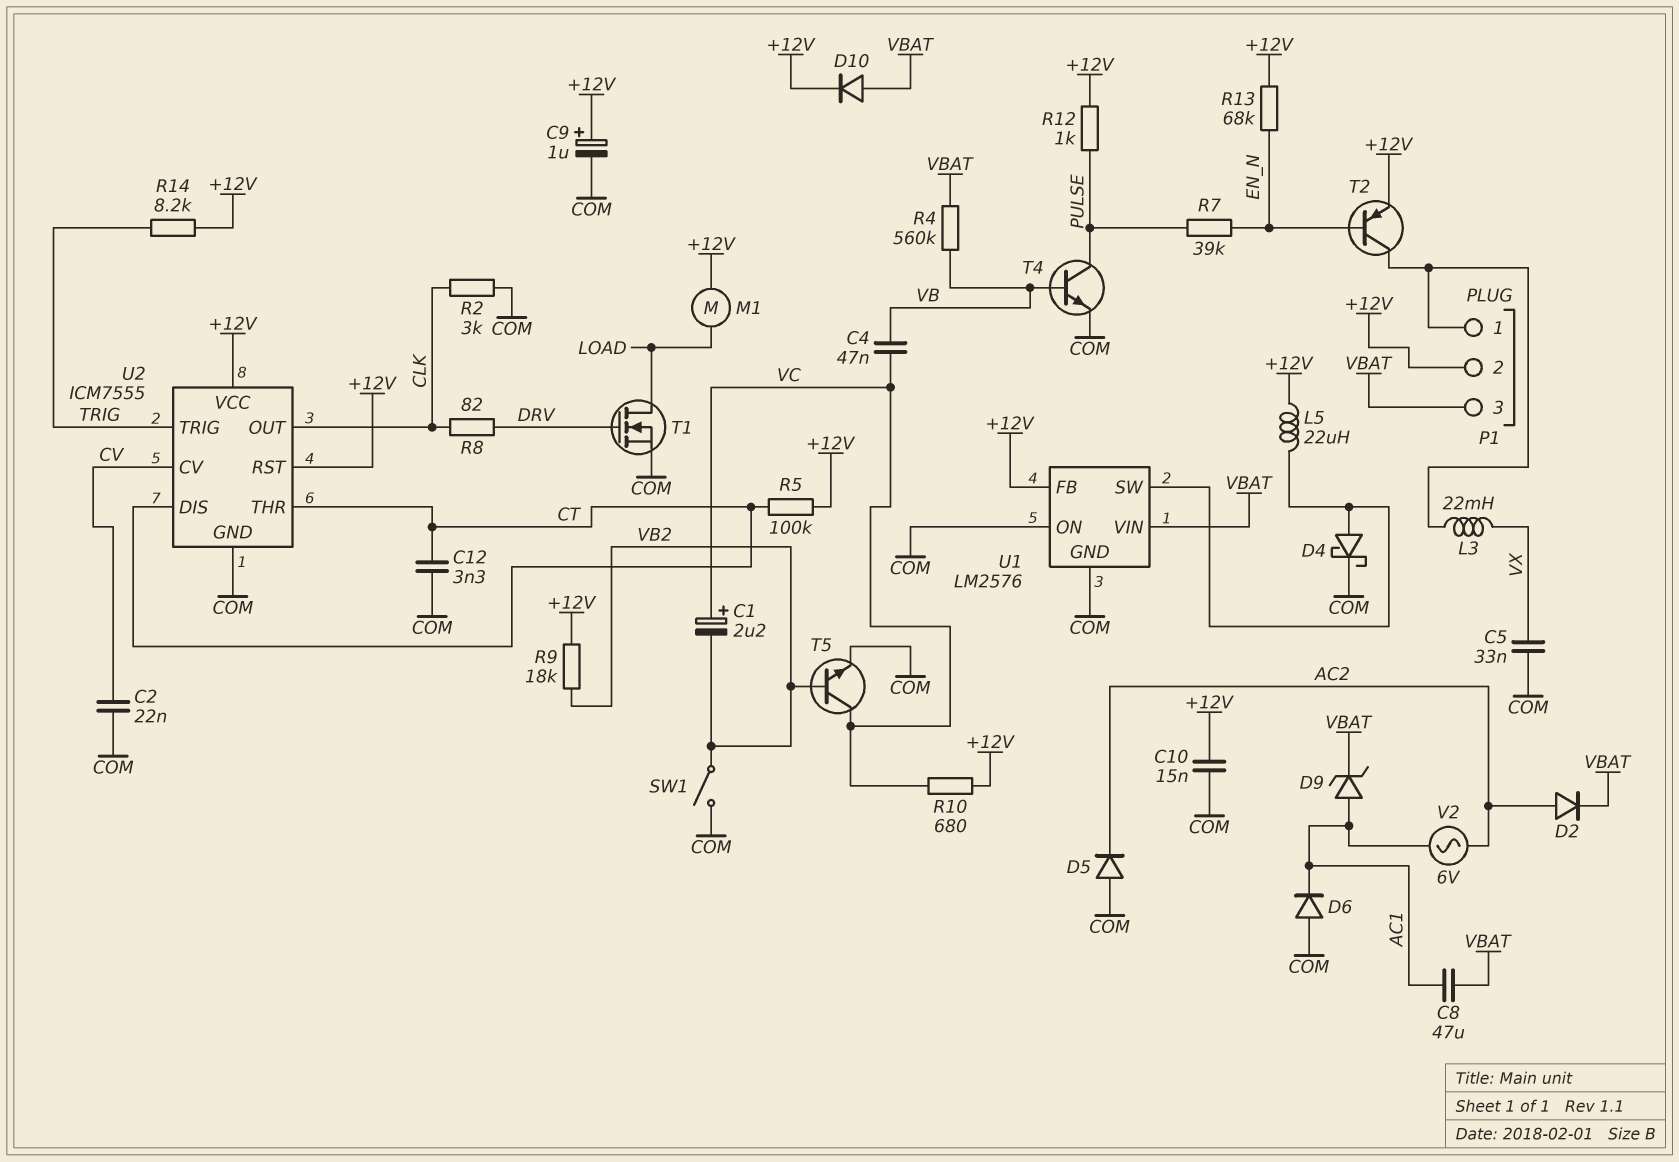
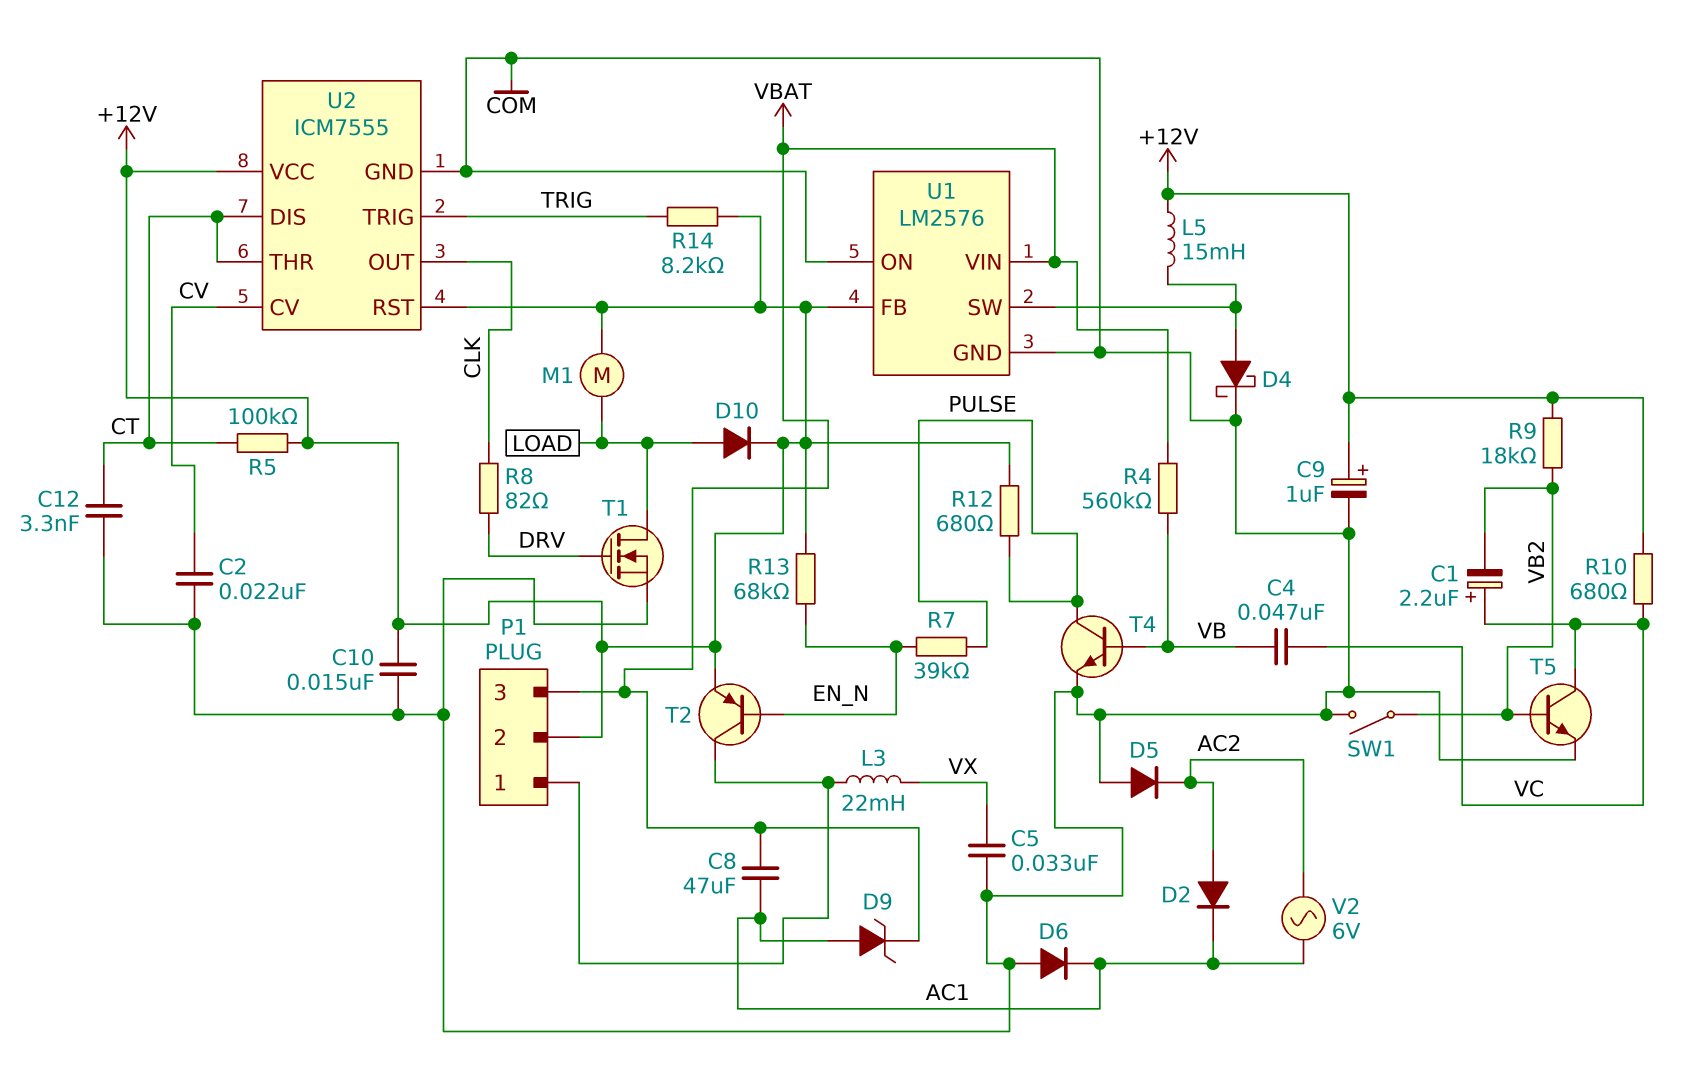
D2: diode (A AC2, K VBAT) -> diode (A AC2, K AC1)
D10: diode (A VBAT, K +12V) -> diode (A LOAD, K +12V)
L5: 22uH (+12V, U1/SW) -> 15mH (+12V, U1/SW)
R2: 3k (CLK, COM) -> none
R12: 1k (+12V, PULSE) -> 680 (+12V, PULSE)

